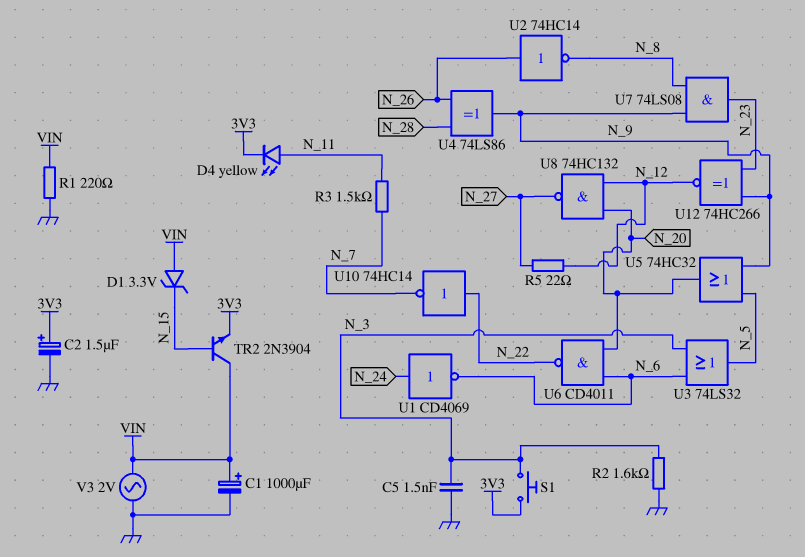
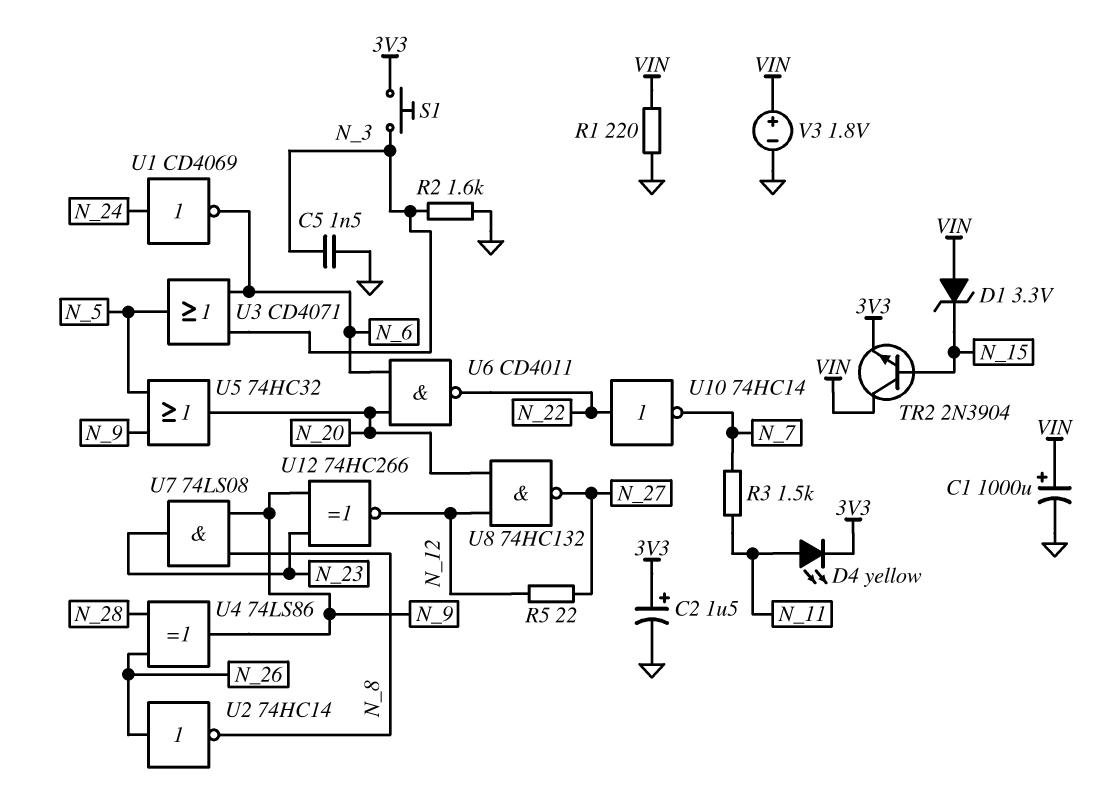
U3: OR 74LS32 (in N_3, in N_6, out N_5) -> OR CD4071 (in N_3, in N_6, out N_5)
V3: AC 2V (GND, VIN) -> 1.8V (plus VIN, minus GND)

